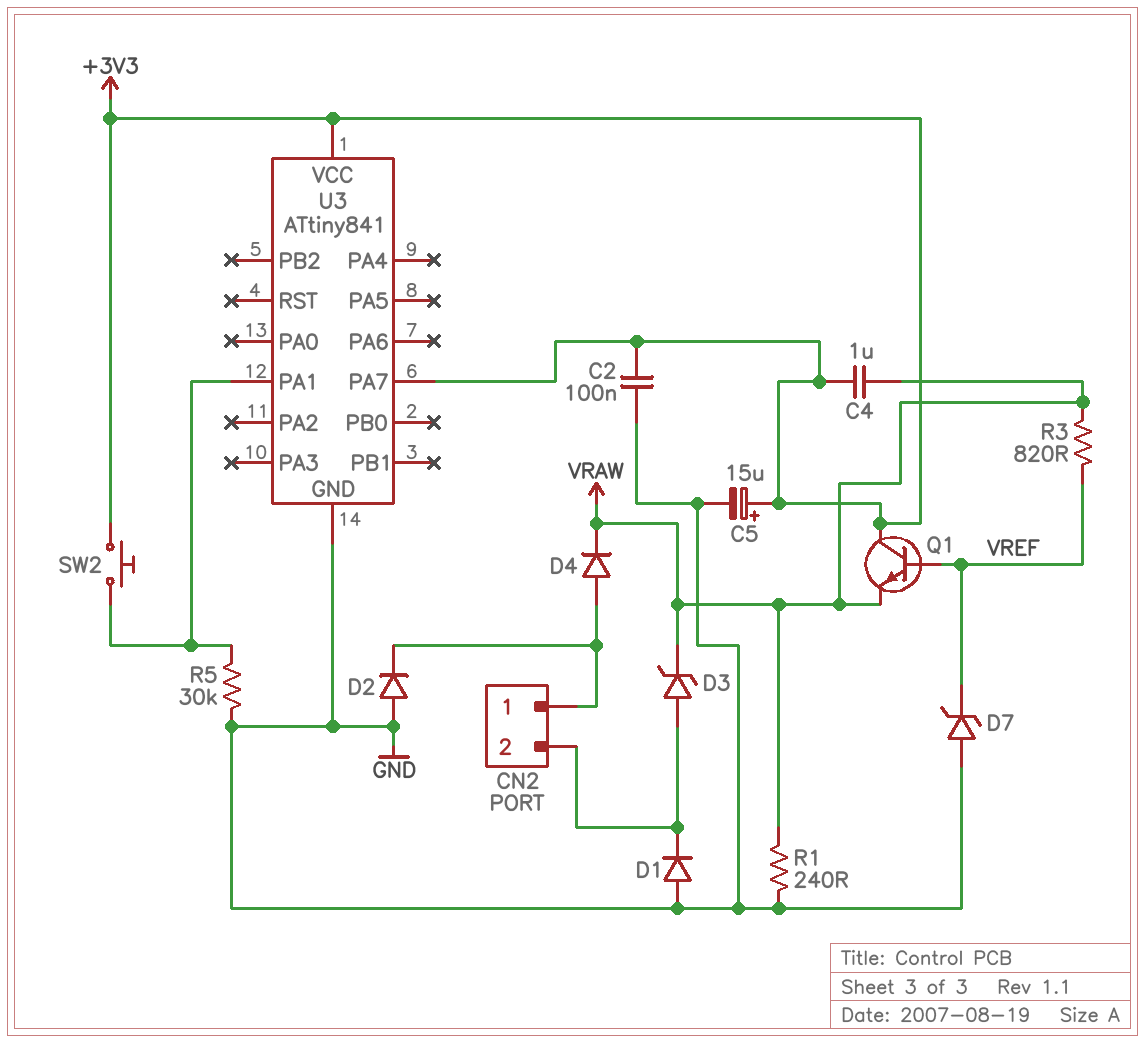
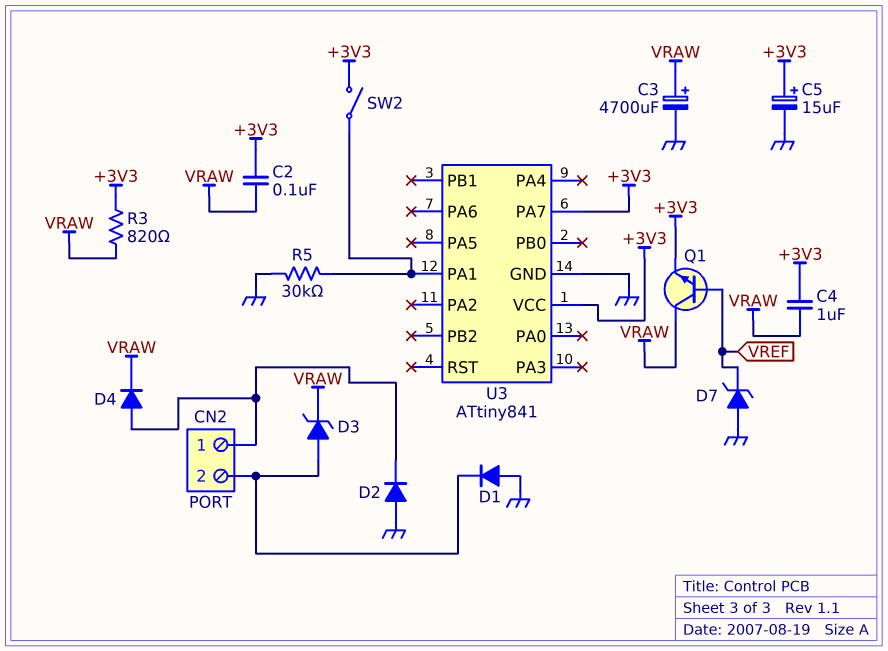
C2: 100nF (+3V3, GND) -> 100nF (+3V3, VRAW)
C3: none -> 4700uF (plus VRAW, minus GND)
Q1: NPN (B VREF, C +3V3, E VRAW) -> NPN (B VREF, C VRAW, E +3V3)
R1: 240 (GND, VRAW) -> none
R3: 820 (VRAW, VREF) -> 820 (+3V3, VRAW)
SW2: button (+3V3, U3/PA1) -> switch (+3V3, U3/PA1)

